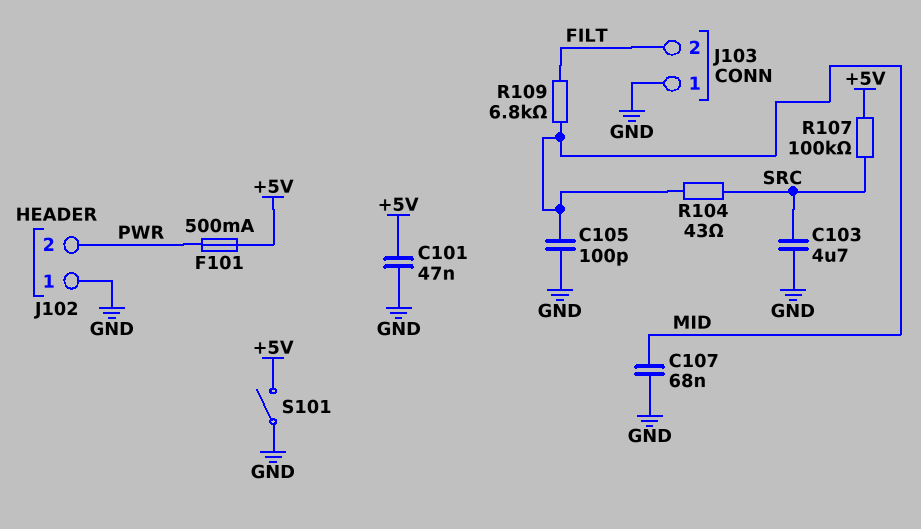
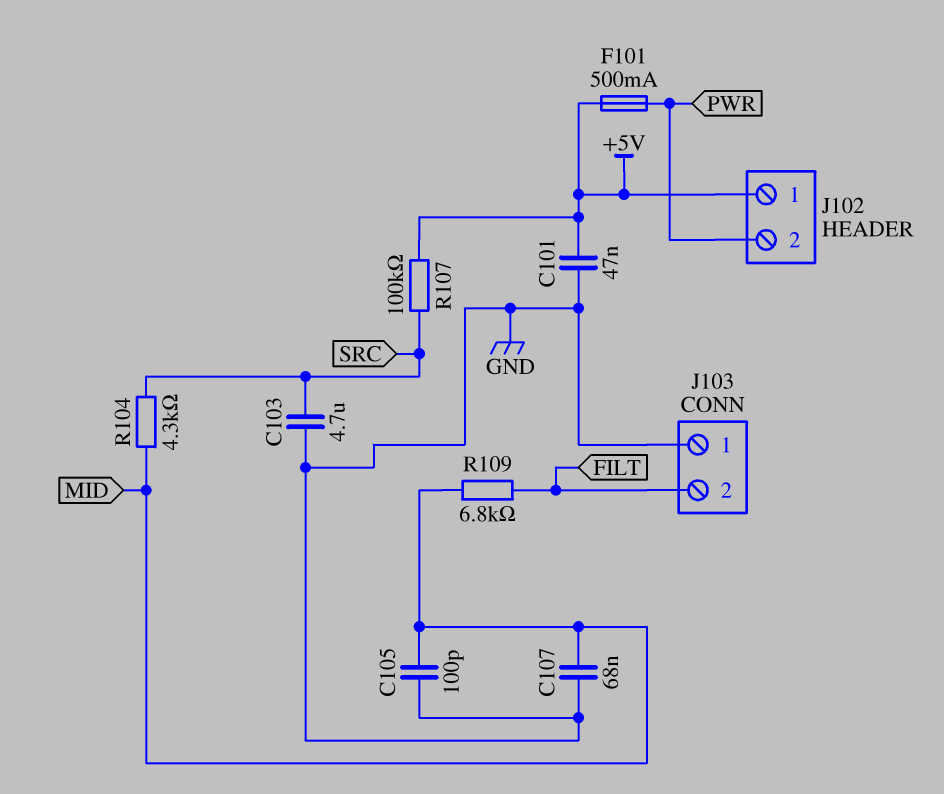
J102 pin 1: GND -> +5V
R104: 43 (MID, SRC) -> 4.3k (MID, SRC)
S101: switch (+5V, GND) -> none

